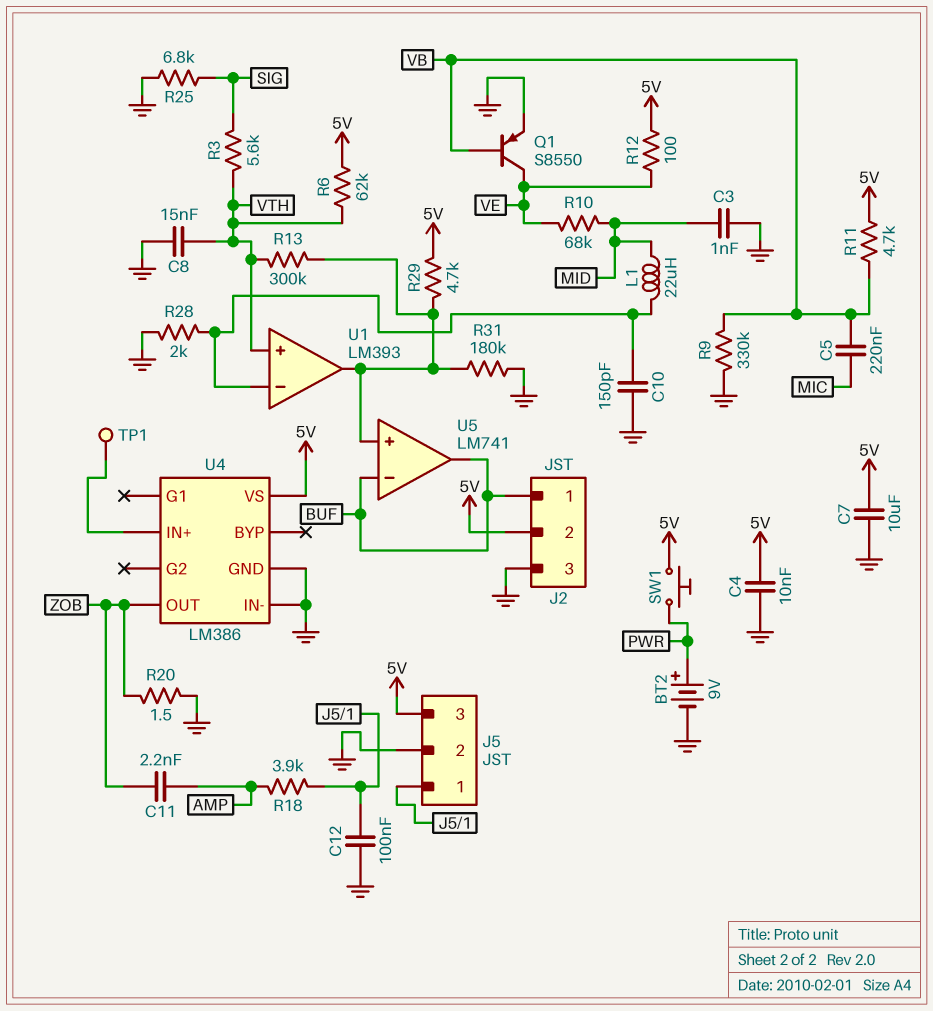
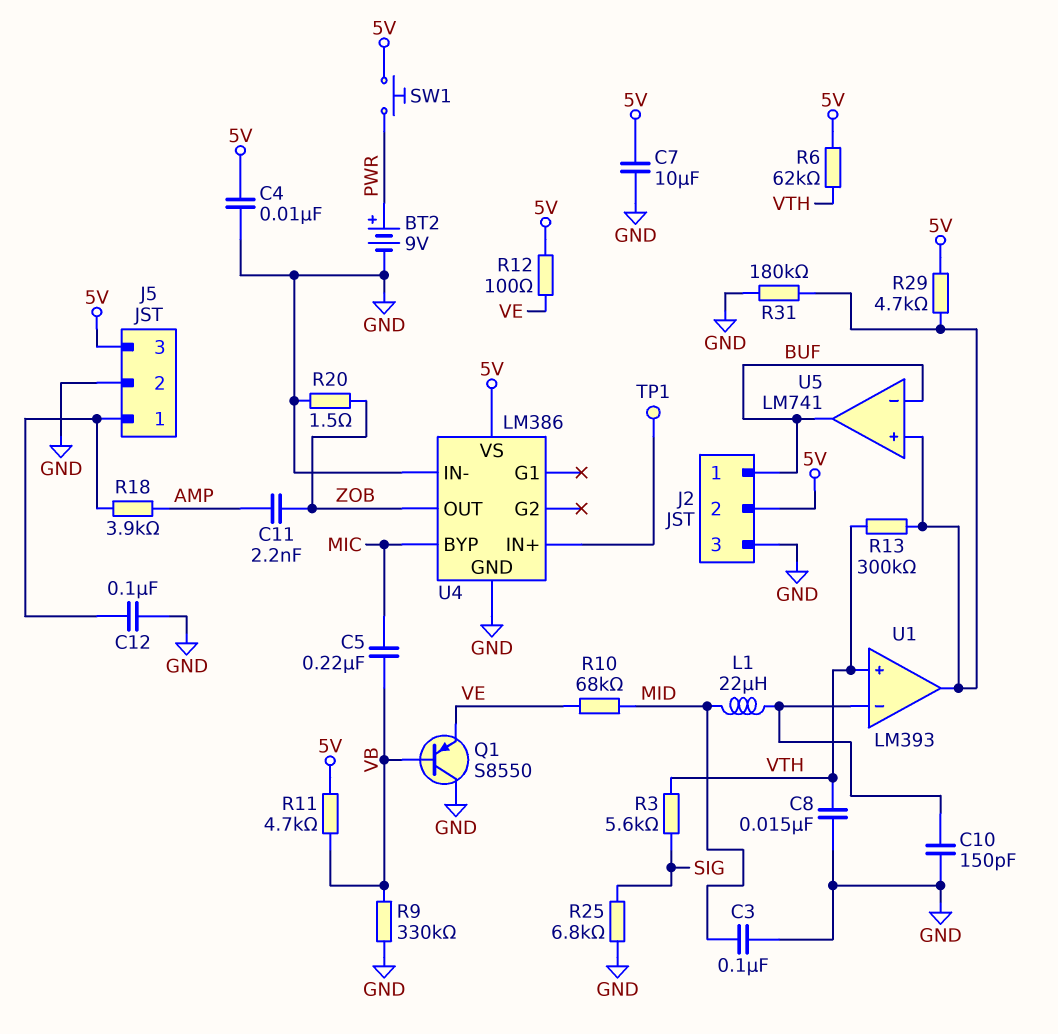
C3: 1nF (GND, MID) -> 100nF (GND, MID)
Q1: PNP S8550 (B VB, C VE, E GND) -> PNP S8550 (B VB, C GND, E VE)
R28: 2k (GND, U1/in-) -> none
U4 pin BYP: none -> MIC

